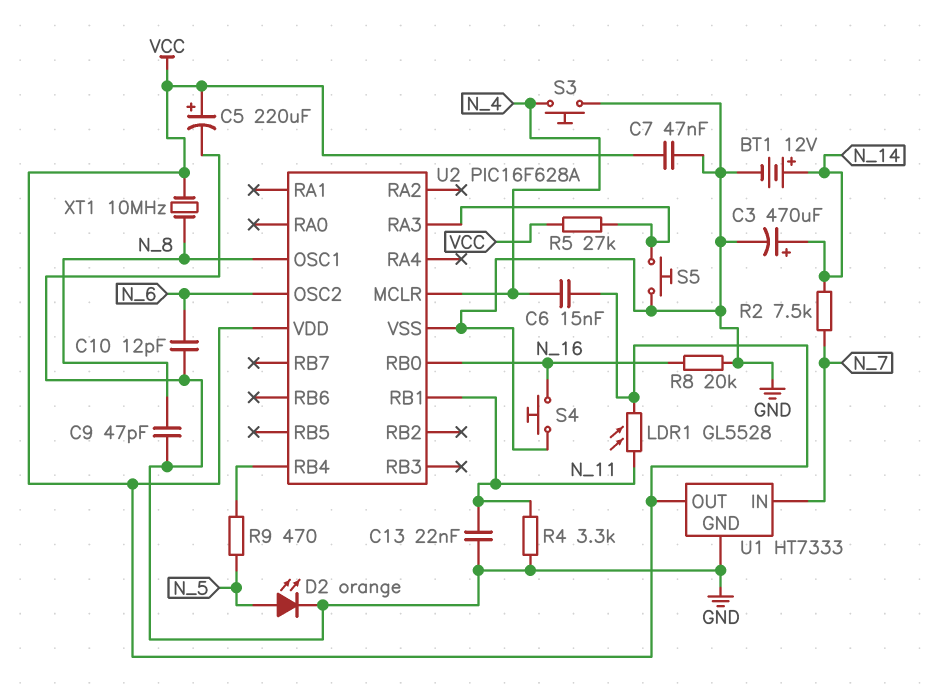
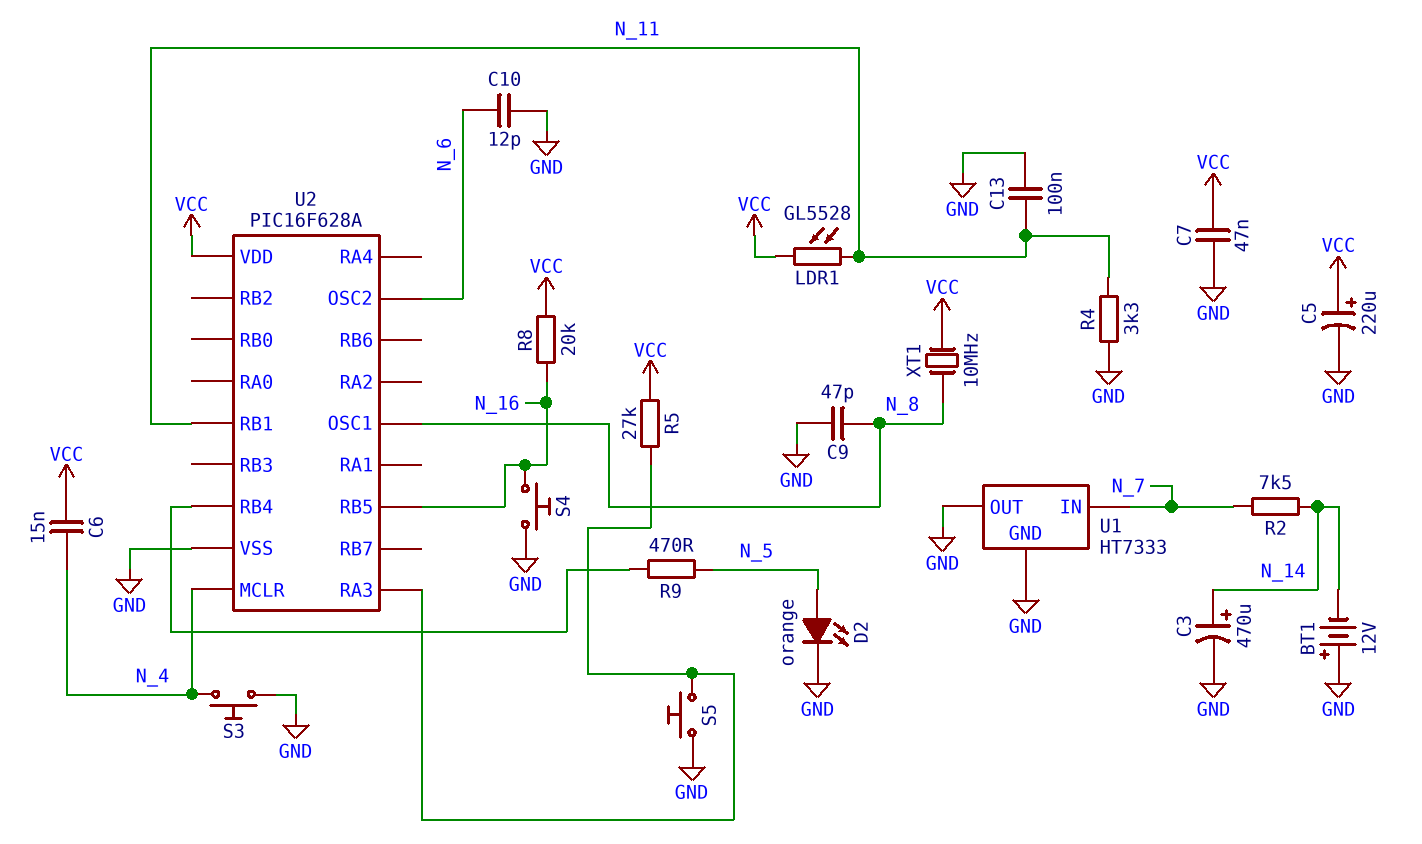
BT1: 12V (plus N_14, minus GND) -> 12V (plus GND, minus N_14)
C13: 22nF (GND, N_11) -> 100nF (GND, N_11)
R8: 20k (GND, N_16) -> 20k (N_16, VCC)
U1 pin OUT: VCC -> GND
U2 pin RB0: N_16 -> none
U2 pin RB5: none -> N_16

